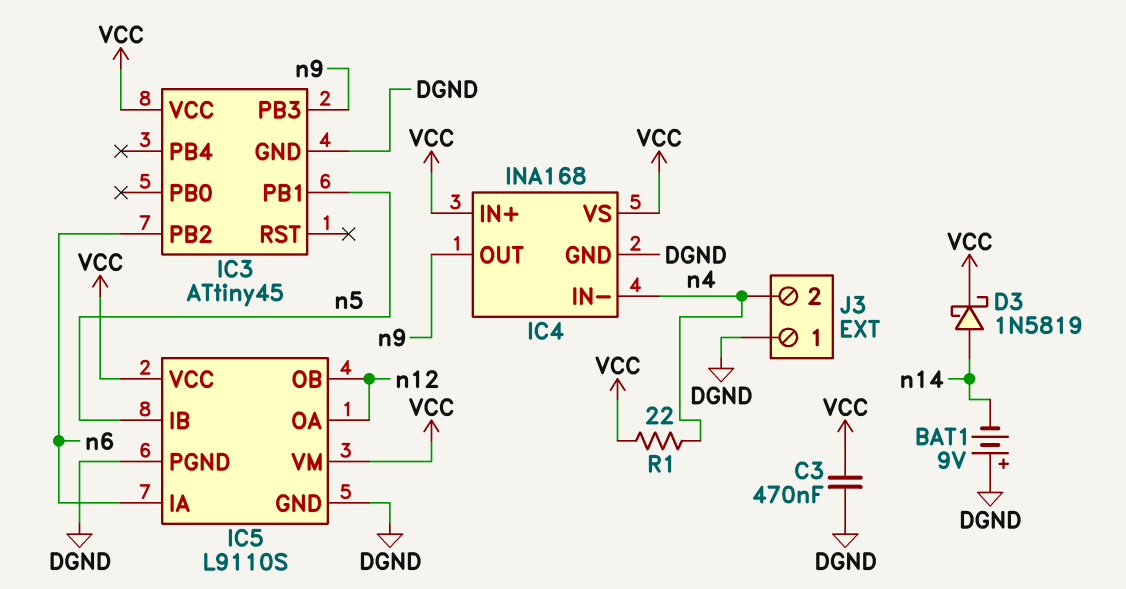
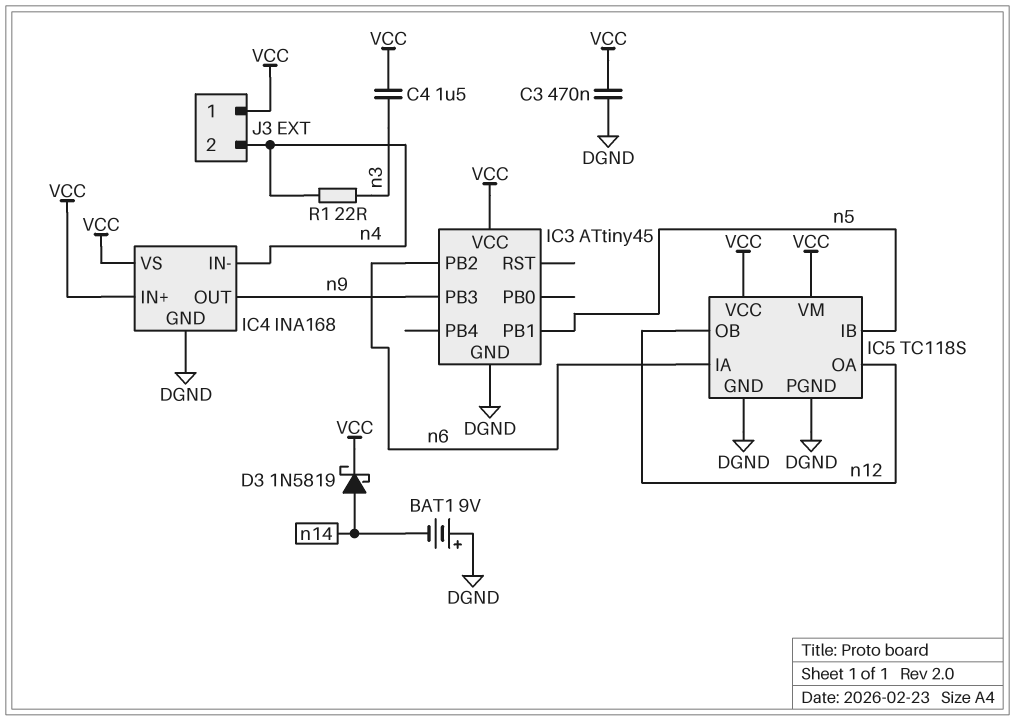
C4: none -> 1.5uF (VCC, n3)
IC5: L9110S -> TC118S
J3 pin 1: DGND -> VCC
R1: 22 (VCC, n4) -> 22 (n3, n4)

